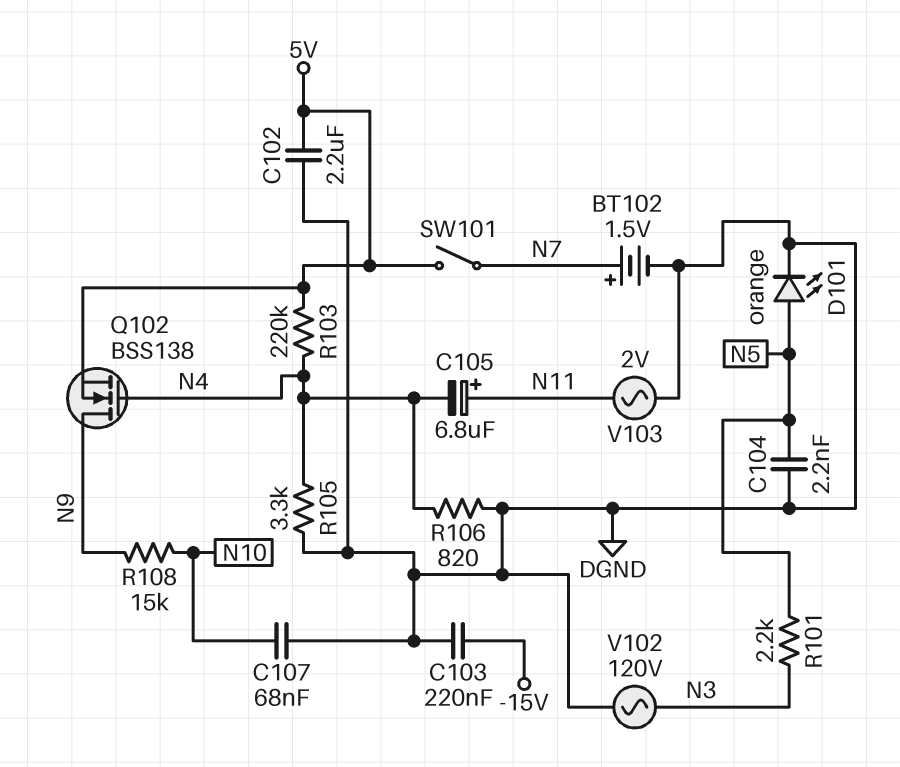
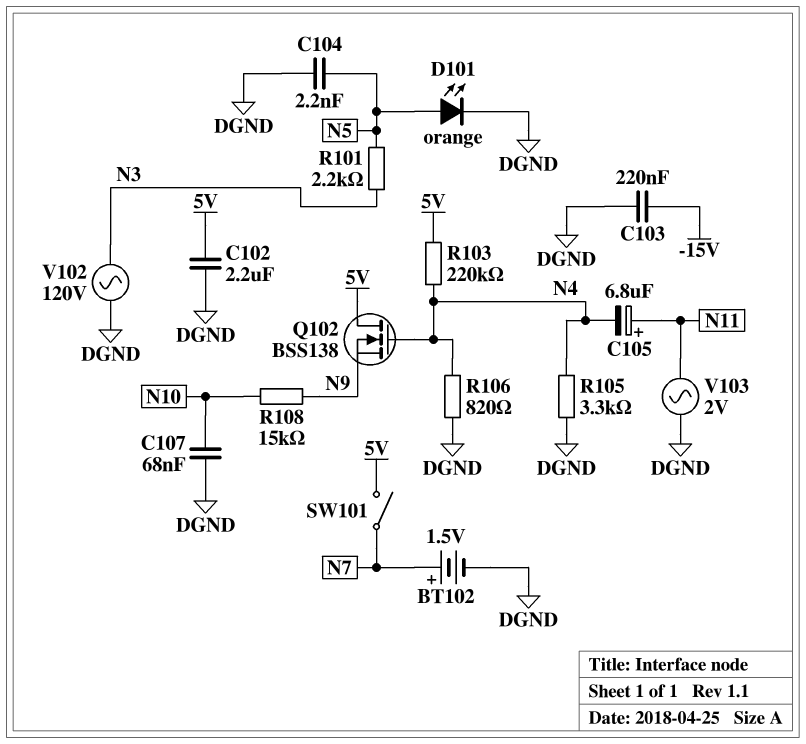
Q102: NMOS BSS138 (G N4, D N9, S 5V) -> NMOS BSS138 (G N4, D 5V, S N9)

